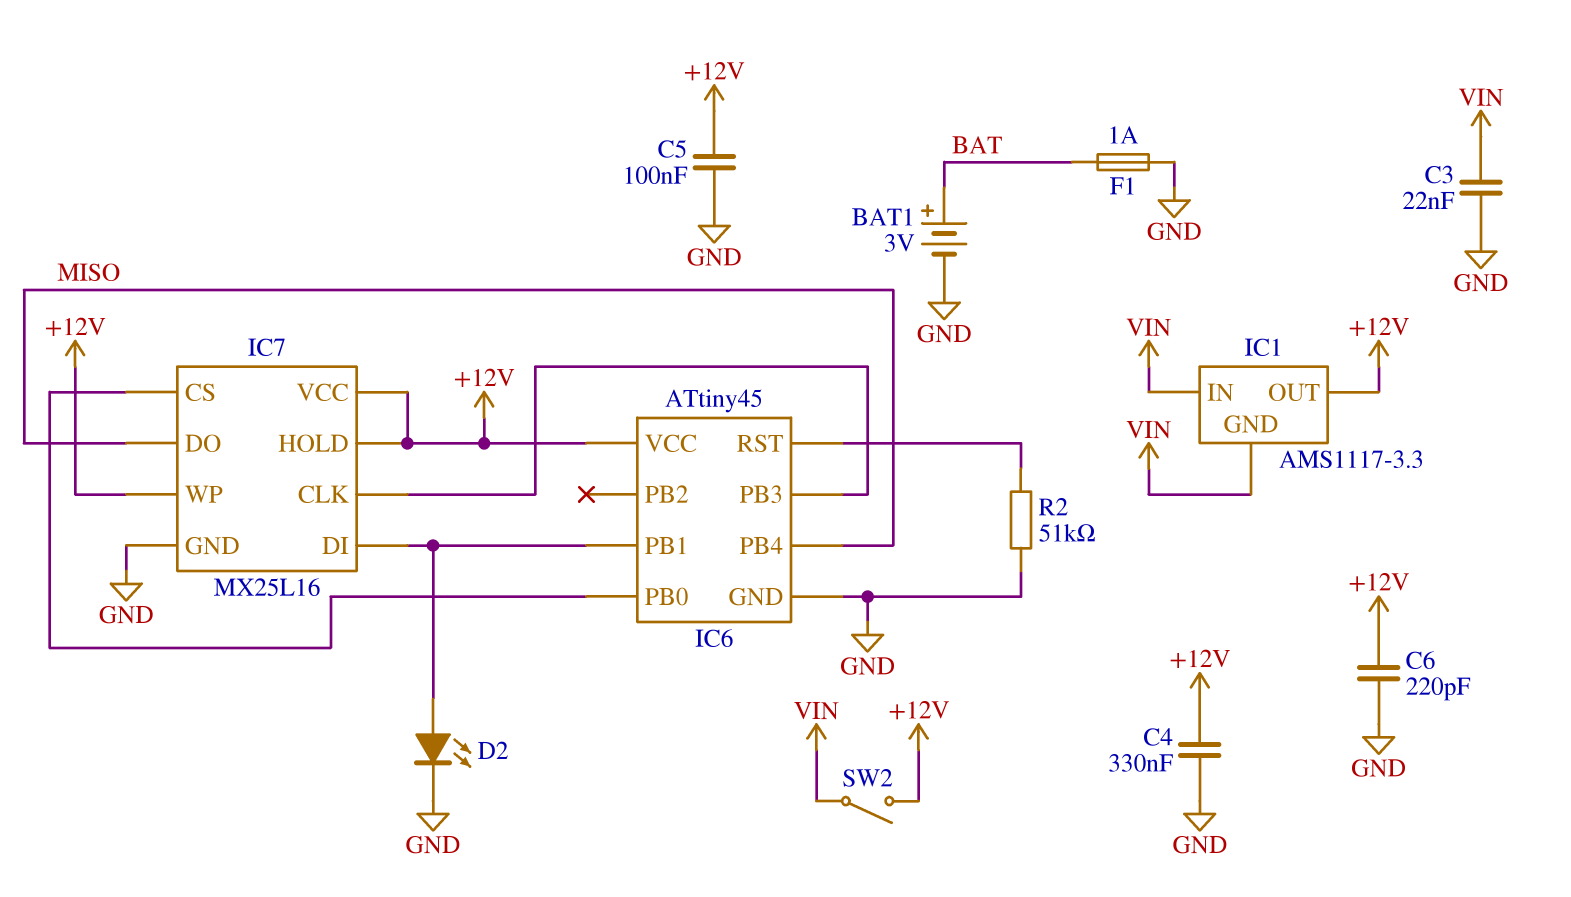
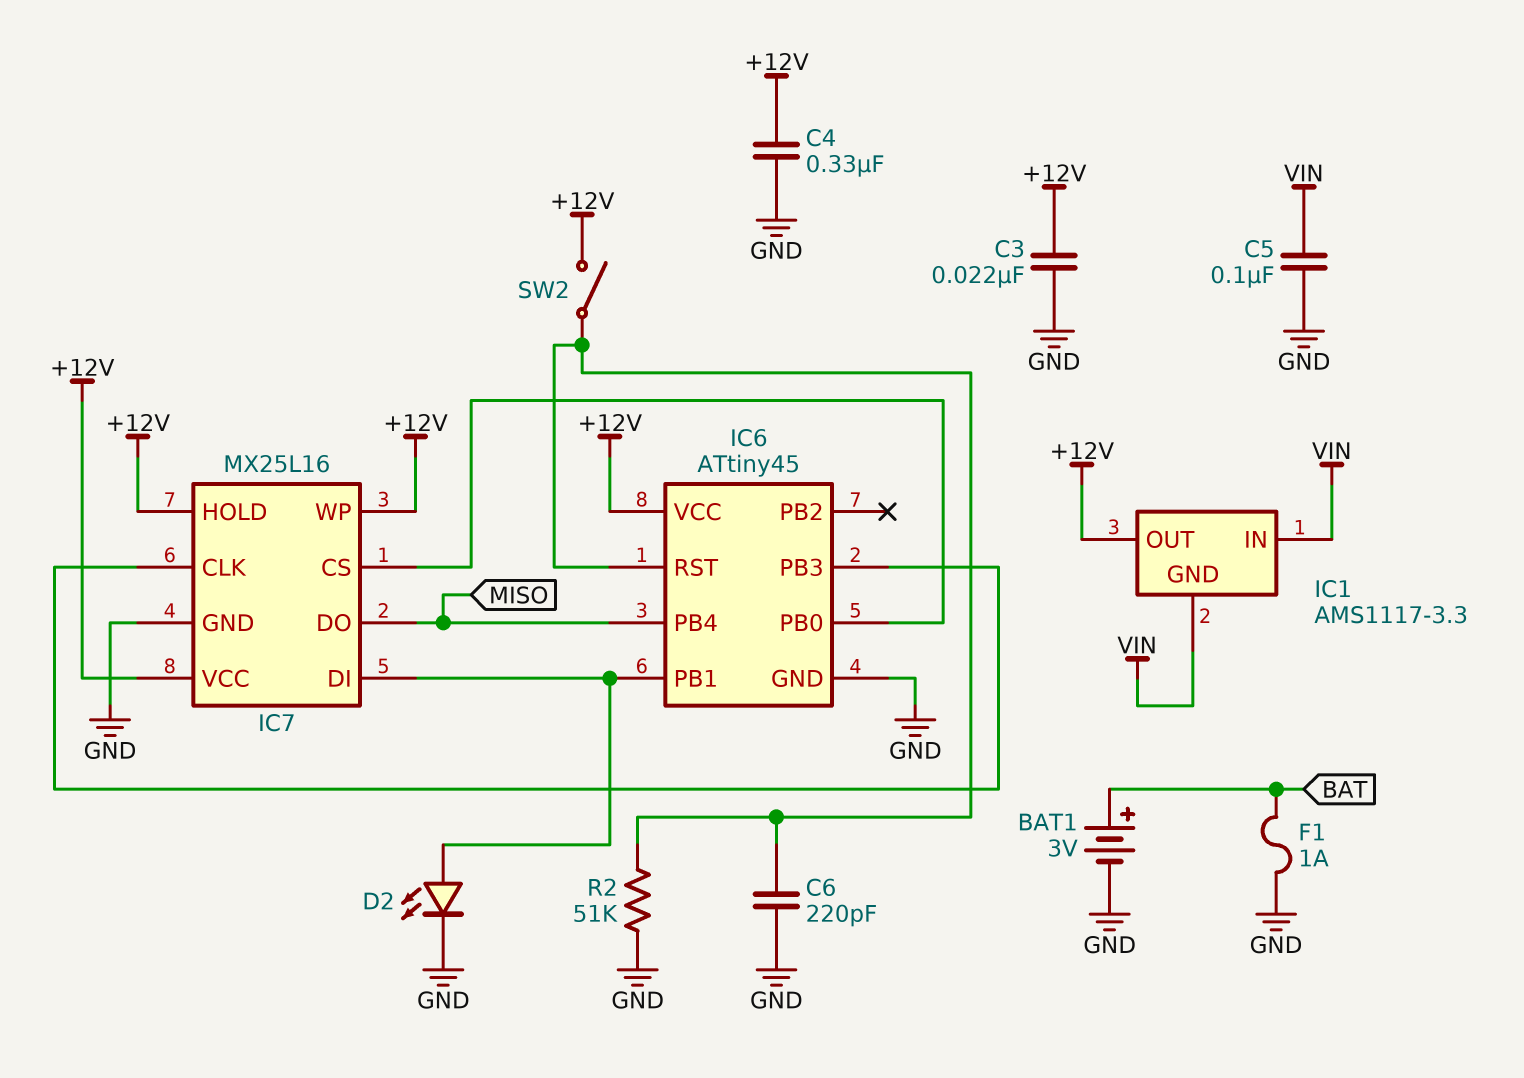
C3: 22nF (GND, VIN) -> 22nF (+12V, GND)
C5: 100nF (+12V, GND) -> 100nF (GND, VIN)
C6: 220pF (+12V, GND) -> 220pF (GND, IC6/RST)
SW2: switch (+12V, VIN) -> switch (+12V, IC6/RST)

